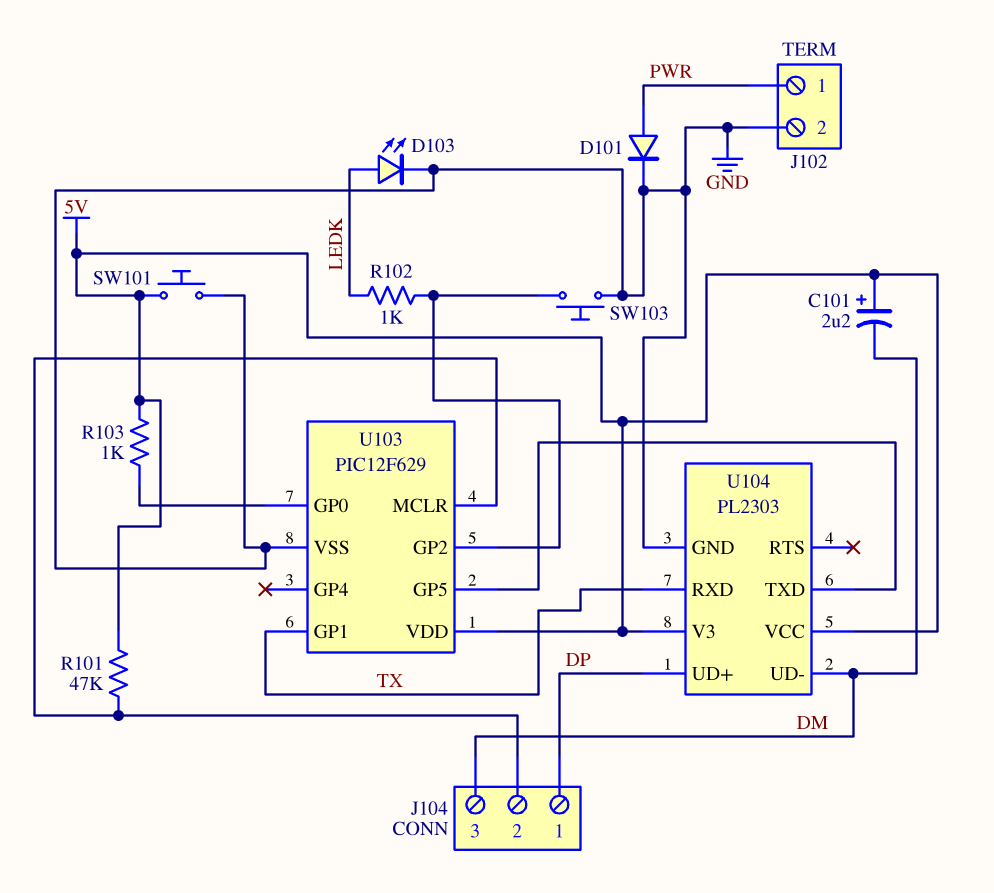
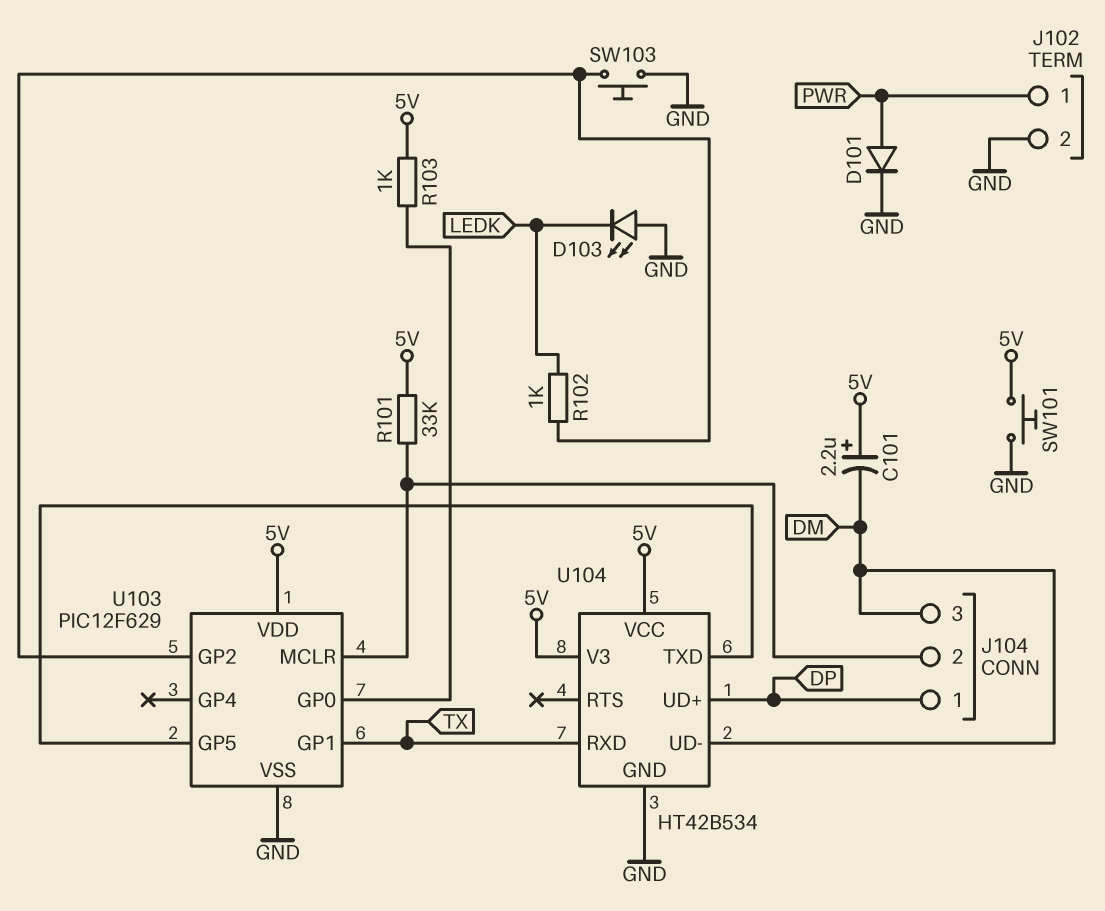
D103: LED (A LEDK, K GND) -> LED (A GND, K LEDK)
R101: 47k (5V, J104/2) -> 33k (5V, J104/2)
U104: PL2303 -> HT42B534

